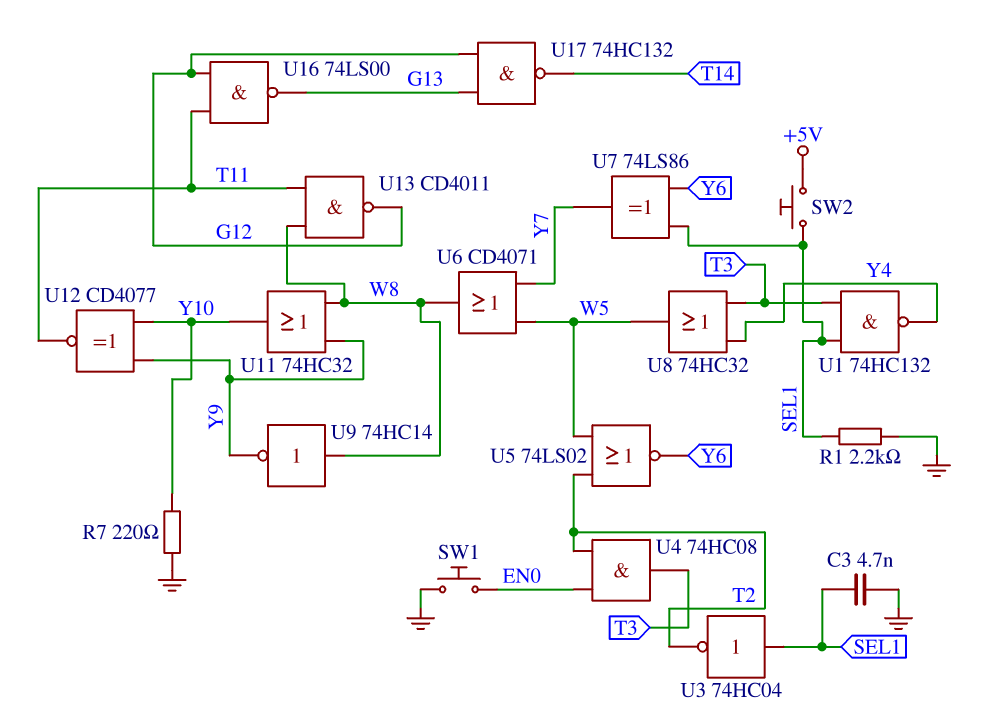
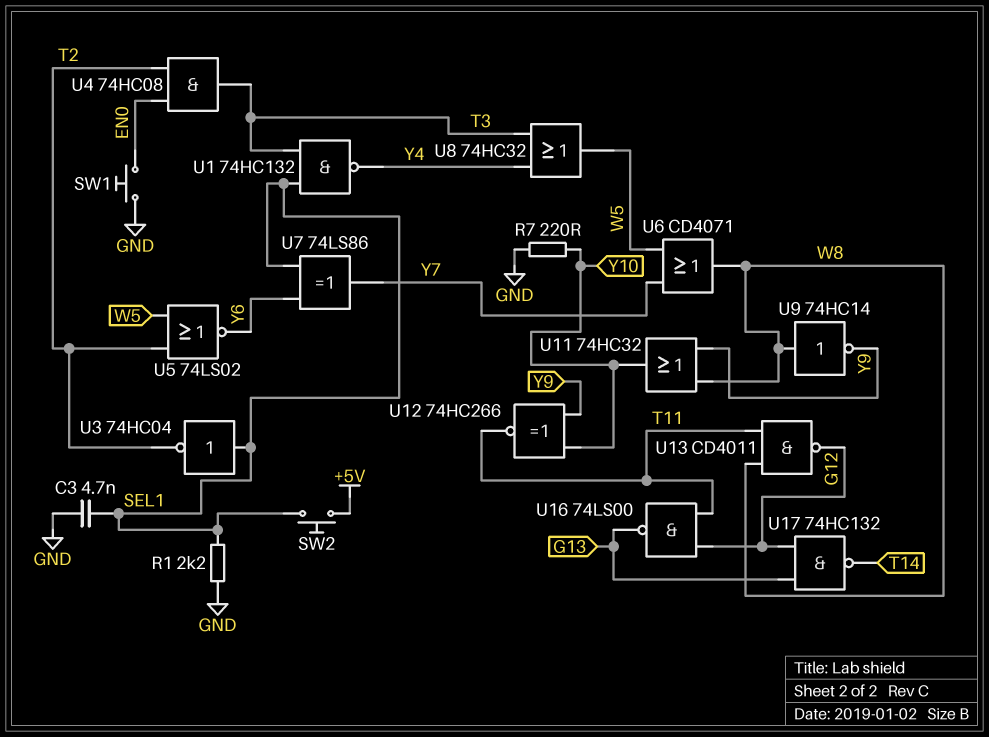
U12: XNOR CD4077 (in Y9, in Y10, out T11) -> XNOR 74HC266 (in Y9, in Y10, out T11)

